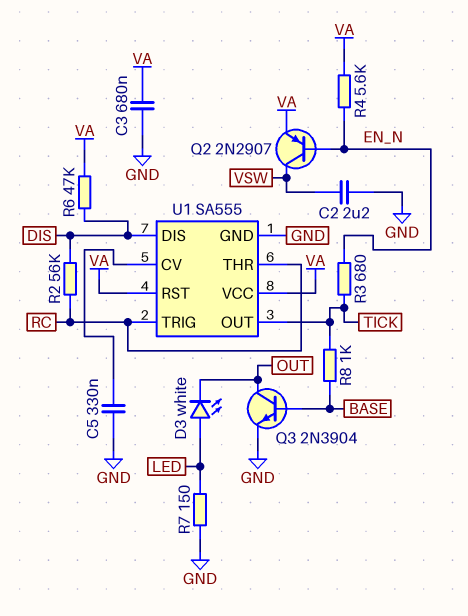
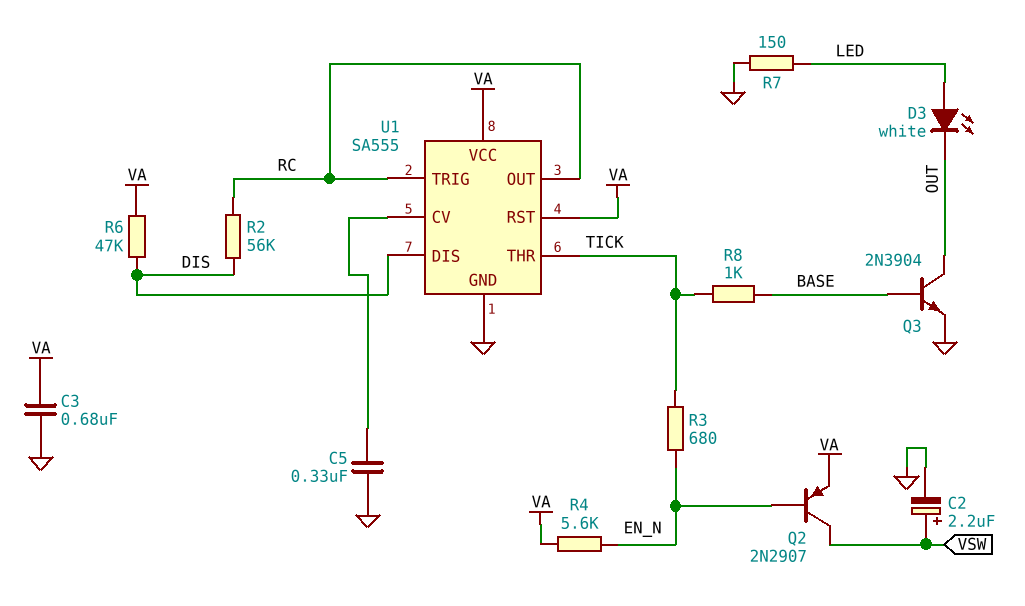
C2: 2.2uF (GND, VSW) -> 2.2uF (plus VSW, minus GND)
U1 pin OUT: TICK -> RC
U1 pin THR: RC -> TICK

